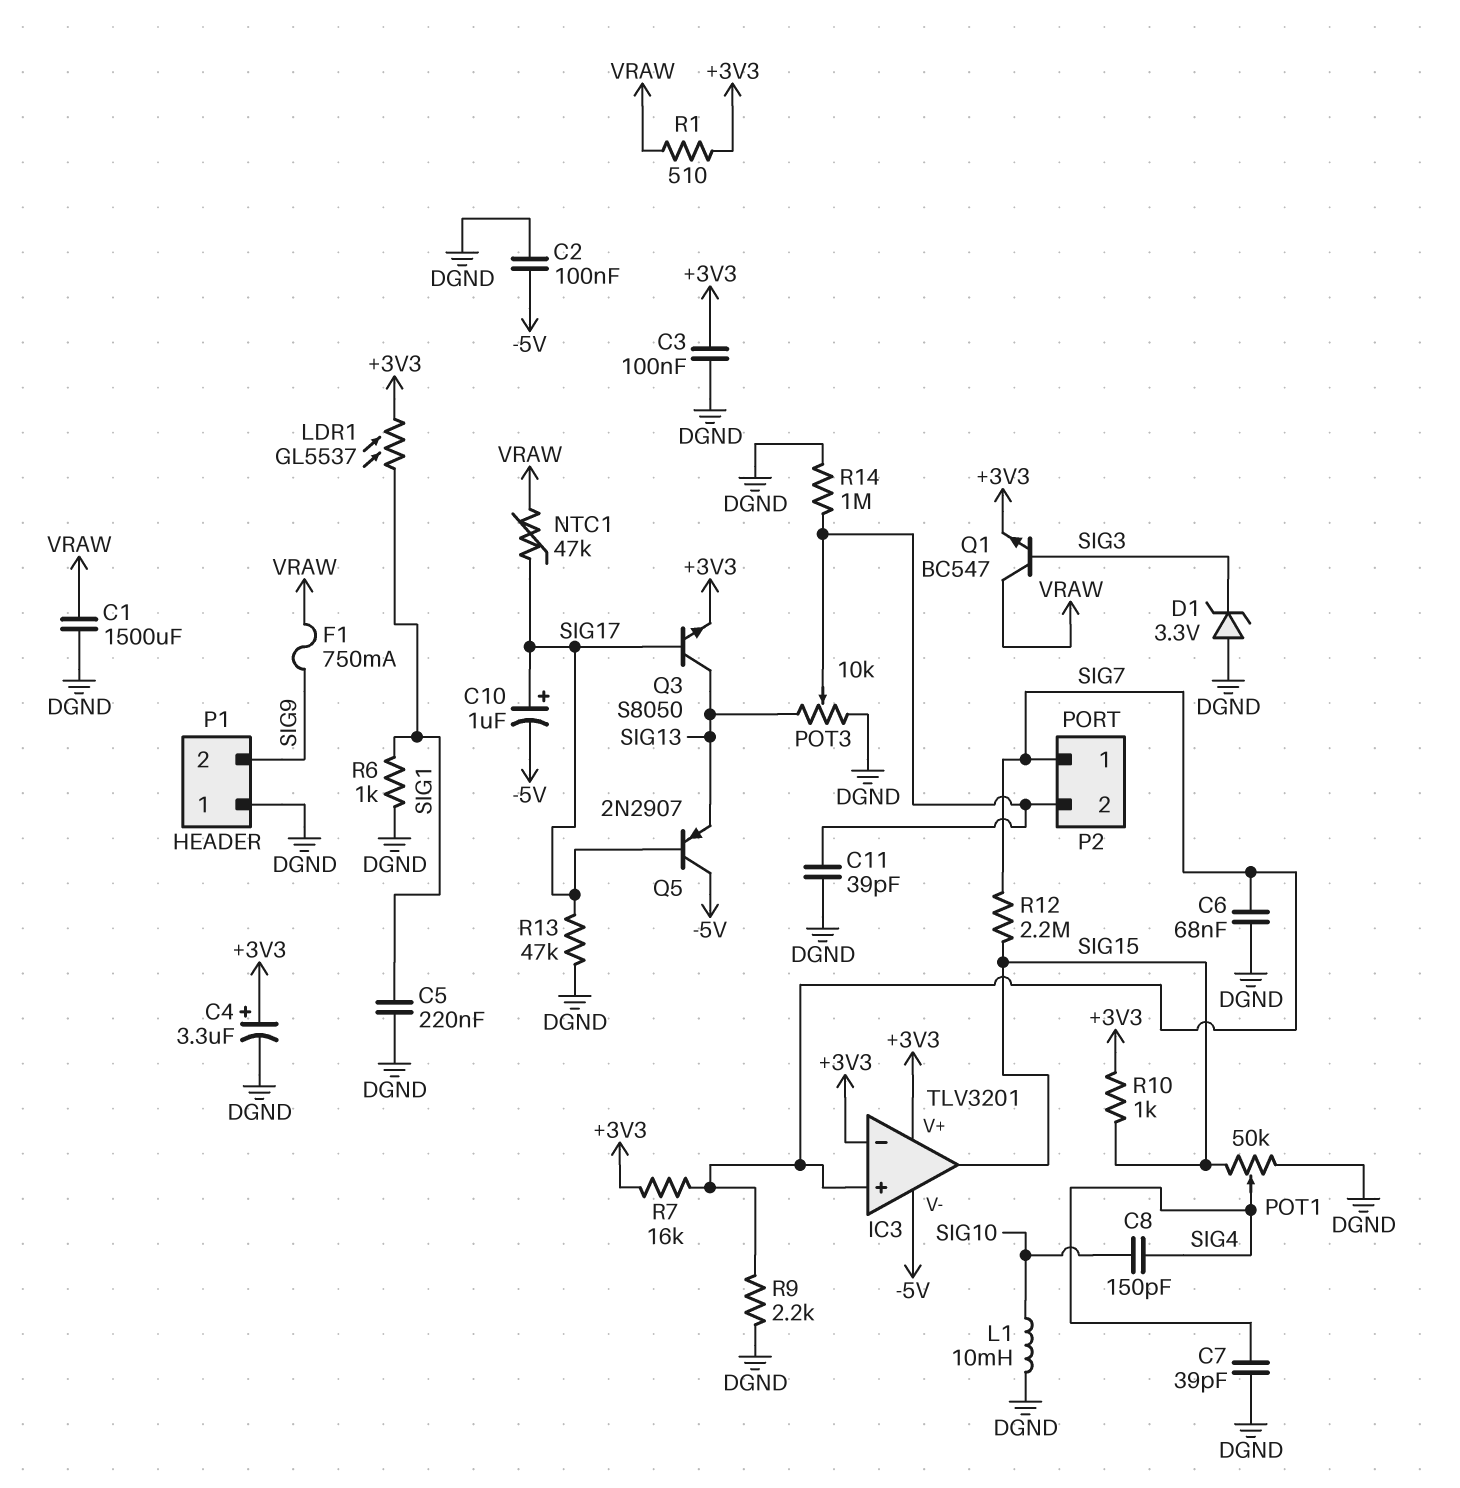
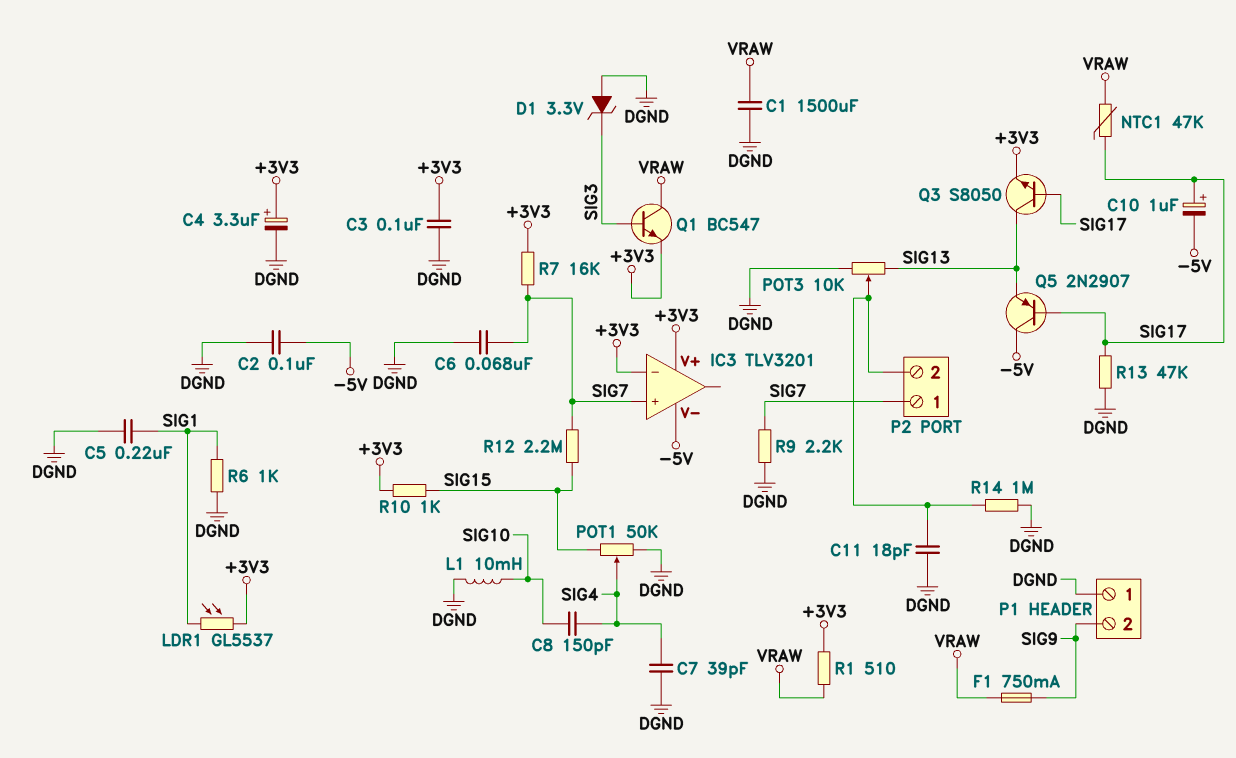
C11: 39pF (DGND, P2/2) -> 18pF (DGND, P2/2)
IC3 pin out: SIG15 -> none

